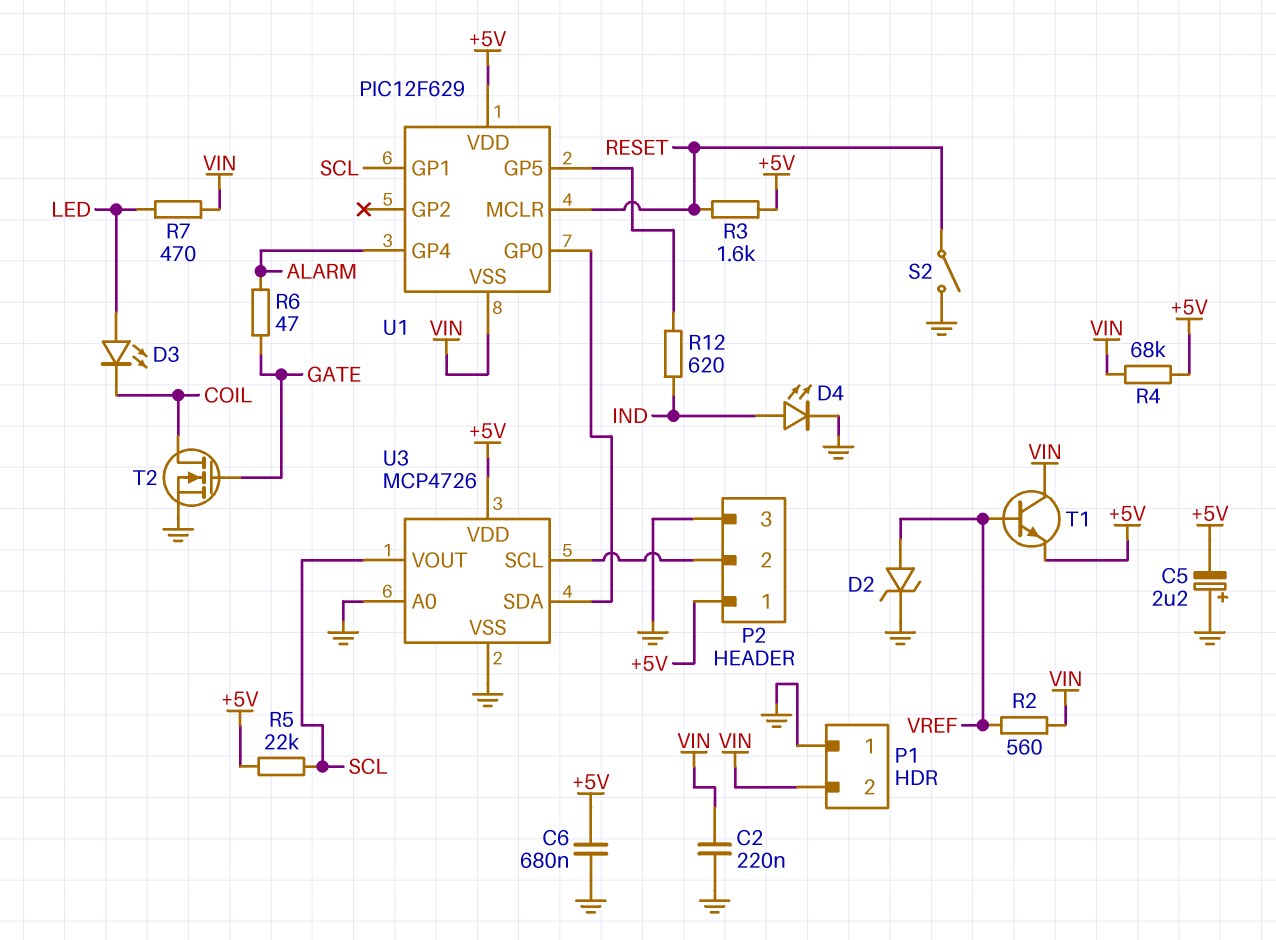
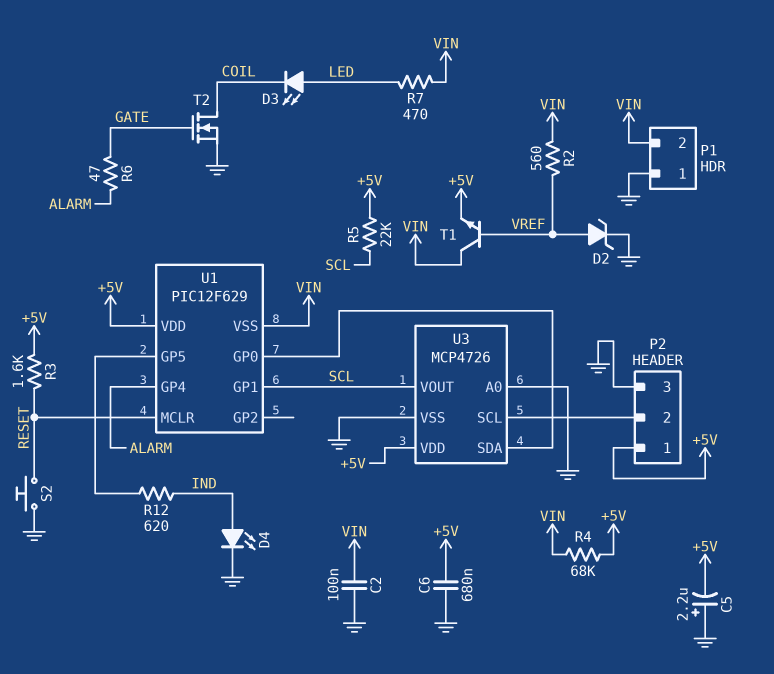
C2: 220nF (GND, VIN) -> 100nF (GND, VIN)
S2: switch (GND, RESET) -> button (GND, RESET)

